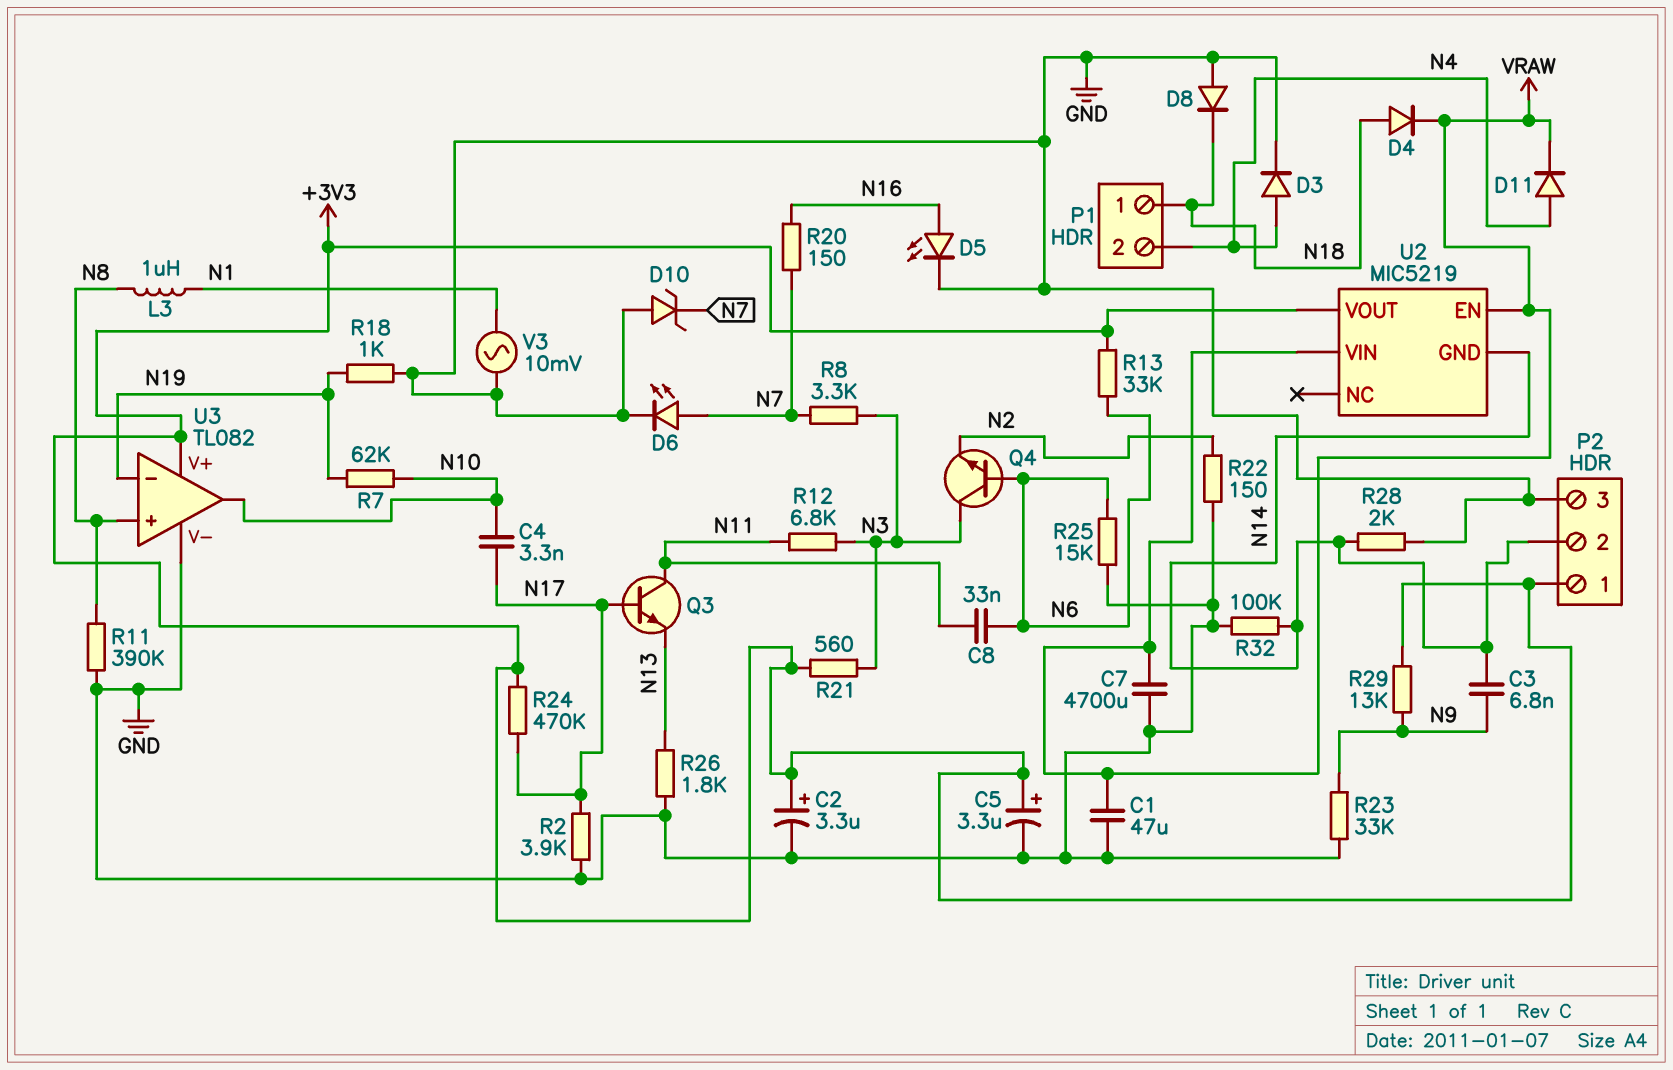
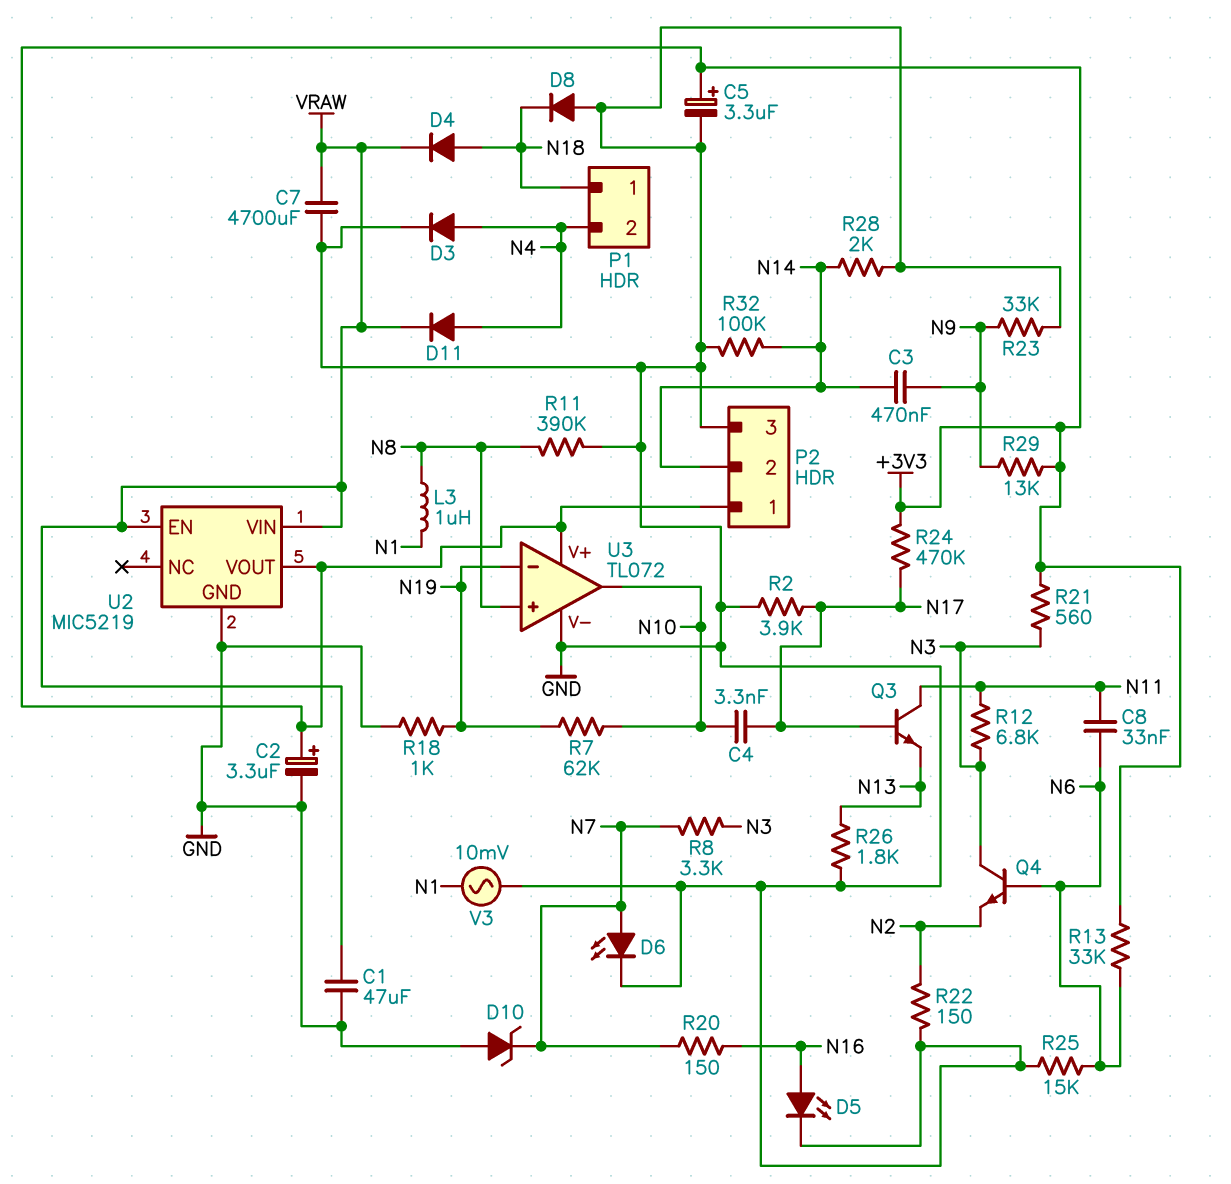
C3: 6.8nF (N9, N14) -> 470nF (N9, N14)
U2 pin GND: N14 -> GND
U3: TL082 -> TL072

